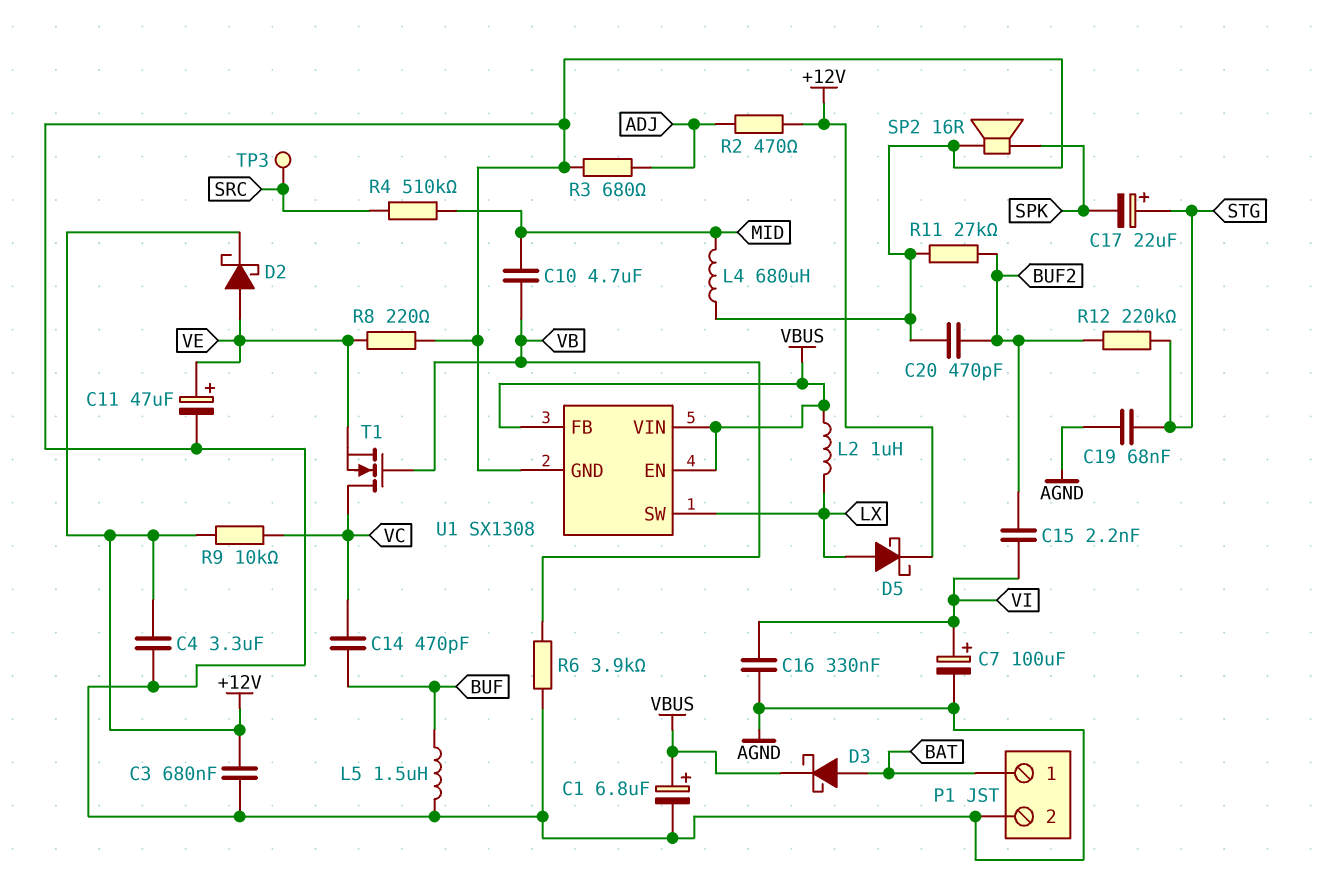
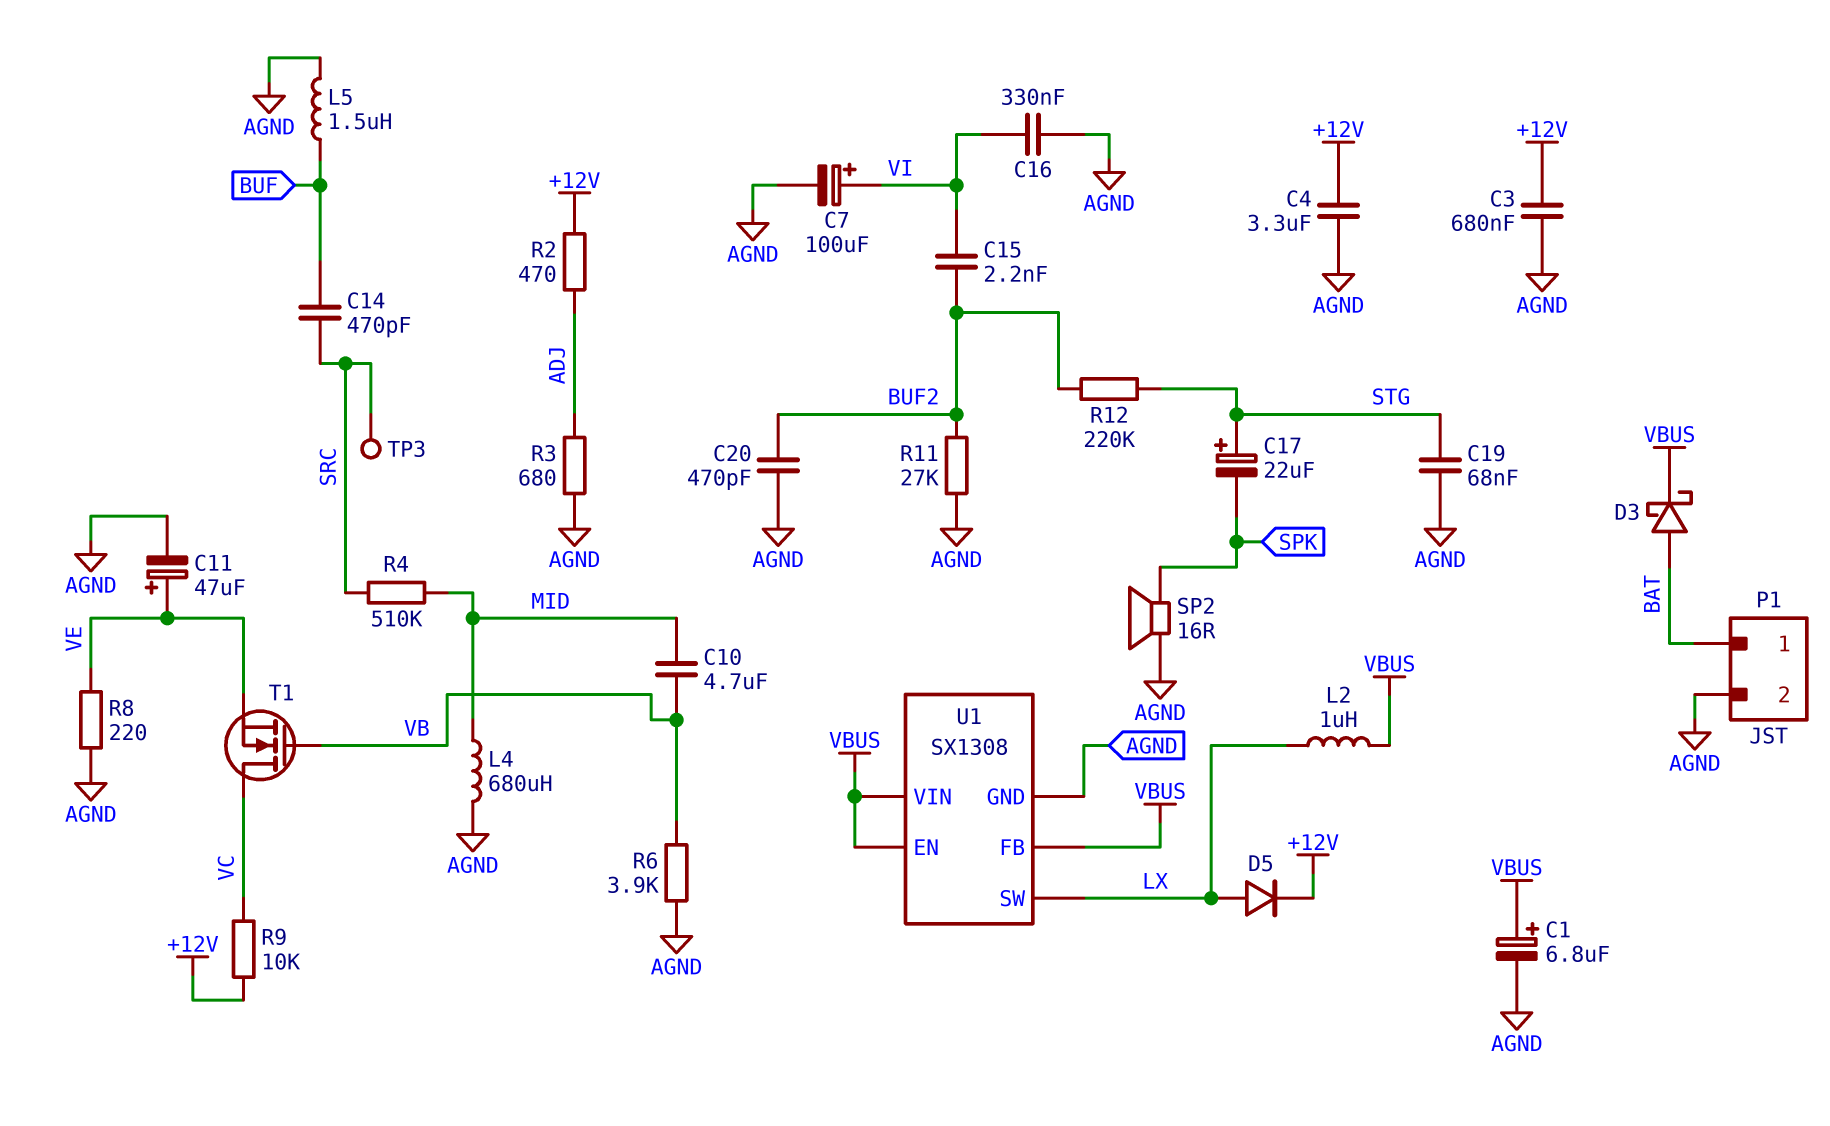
C14: 470pF (BUF, VC) -> 470pF (BUF, SRC)
D2: schottky (A VE, K +12V) -> none
D5: schottky (A LX, K +12V) -> diode (A LX, K +12V)

